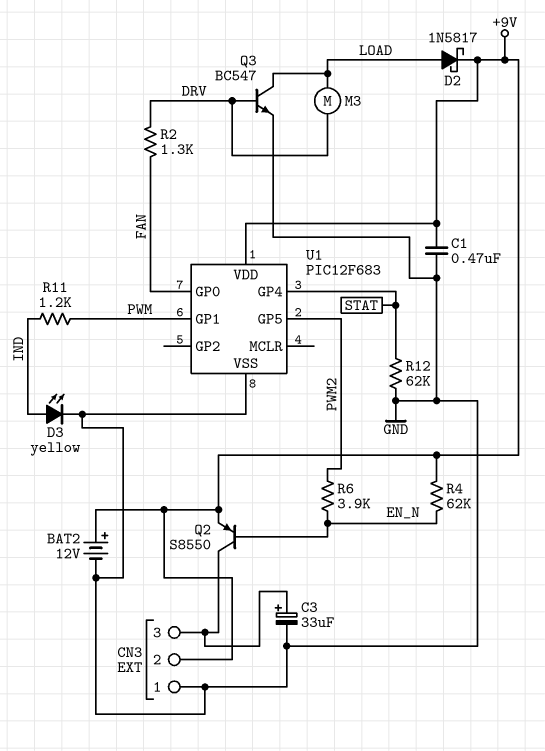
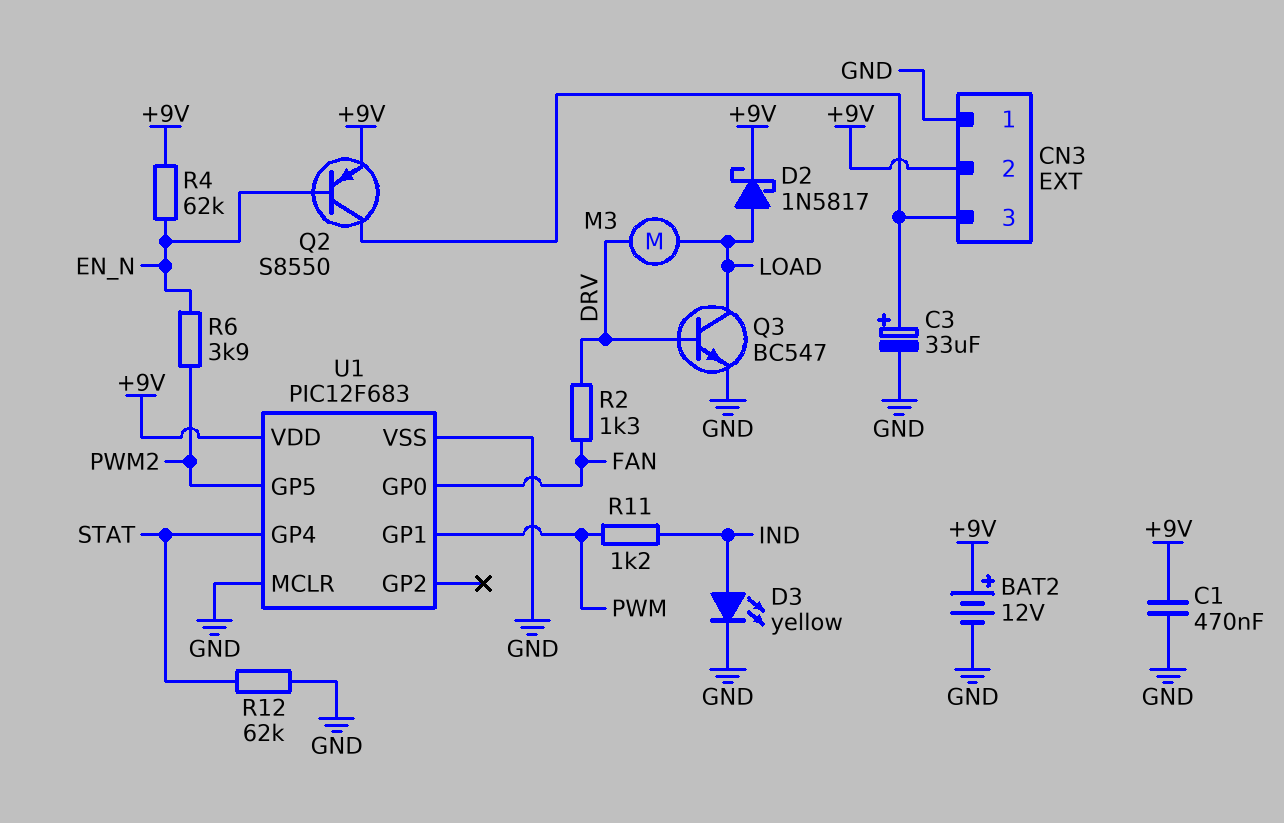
U1 pin MCLR: none -> GND

